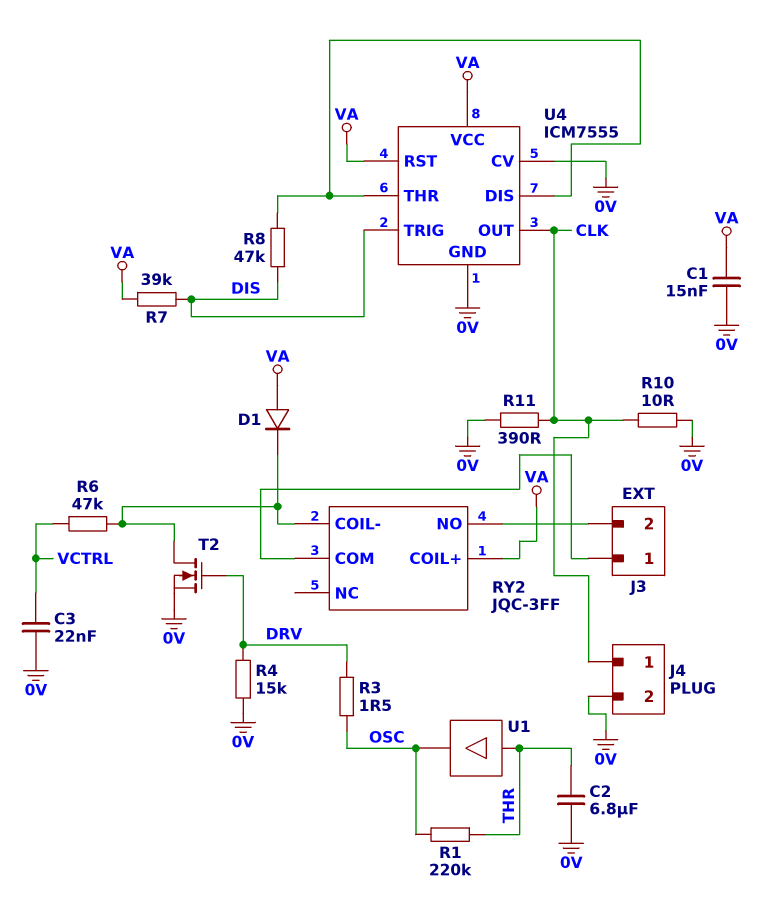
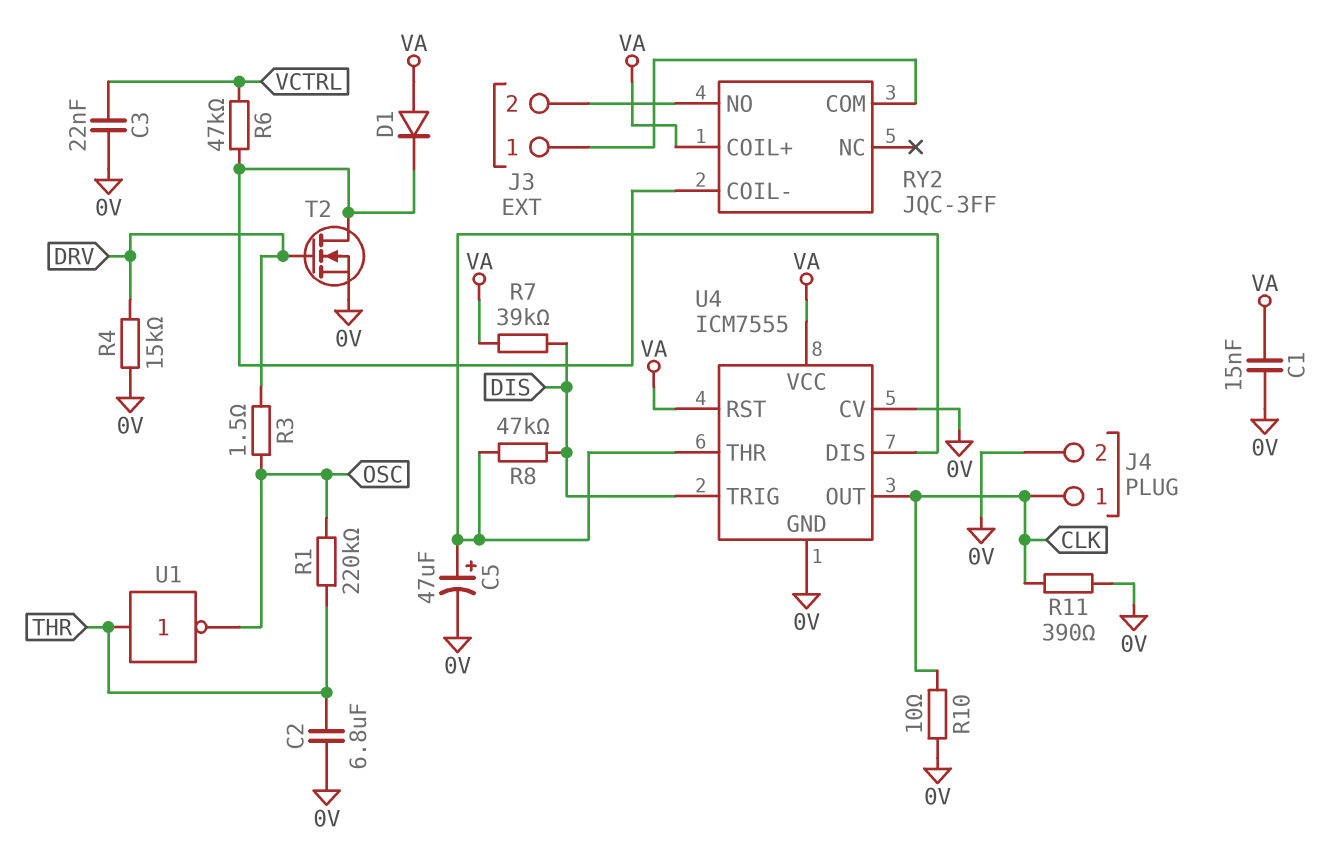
C5: none -> 47uF (plus U4/DIS, minus 0V)
U1: buffer (in THR, out OSC) -> NOT (in THR, out OSC)

